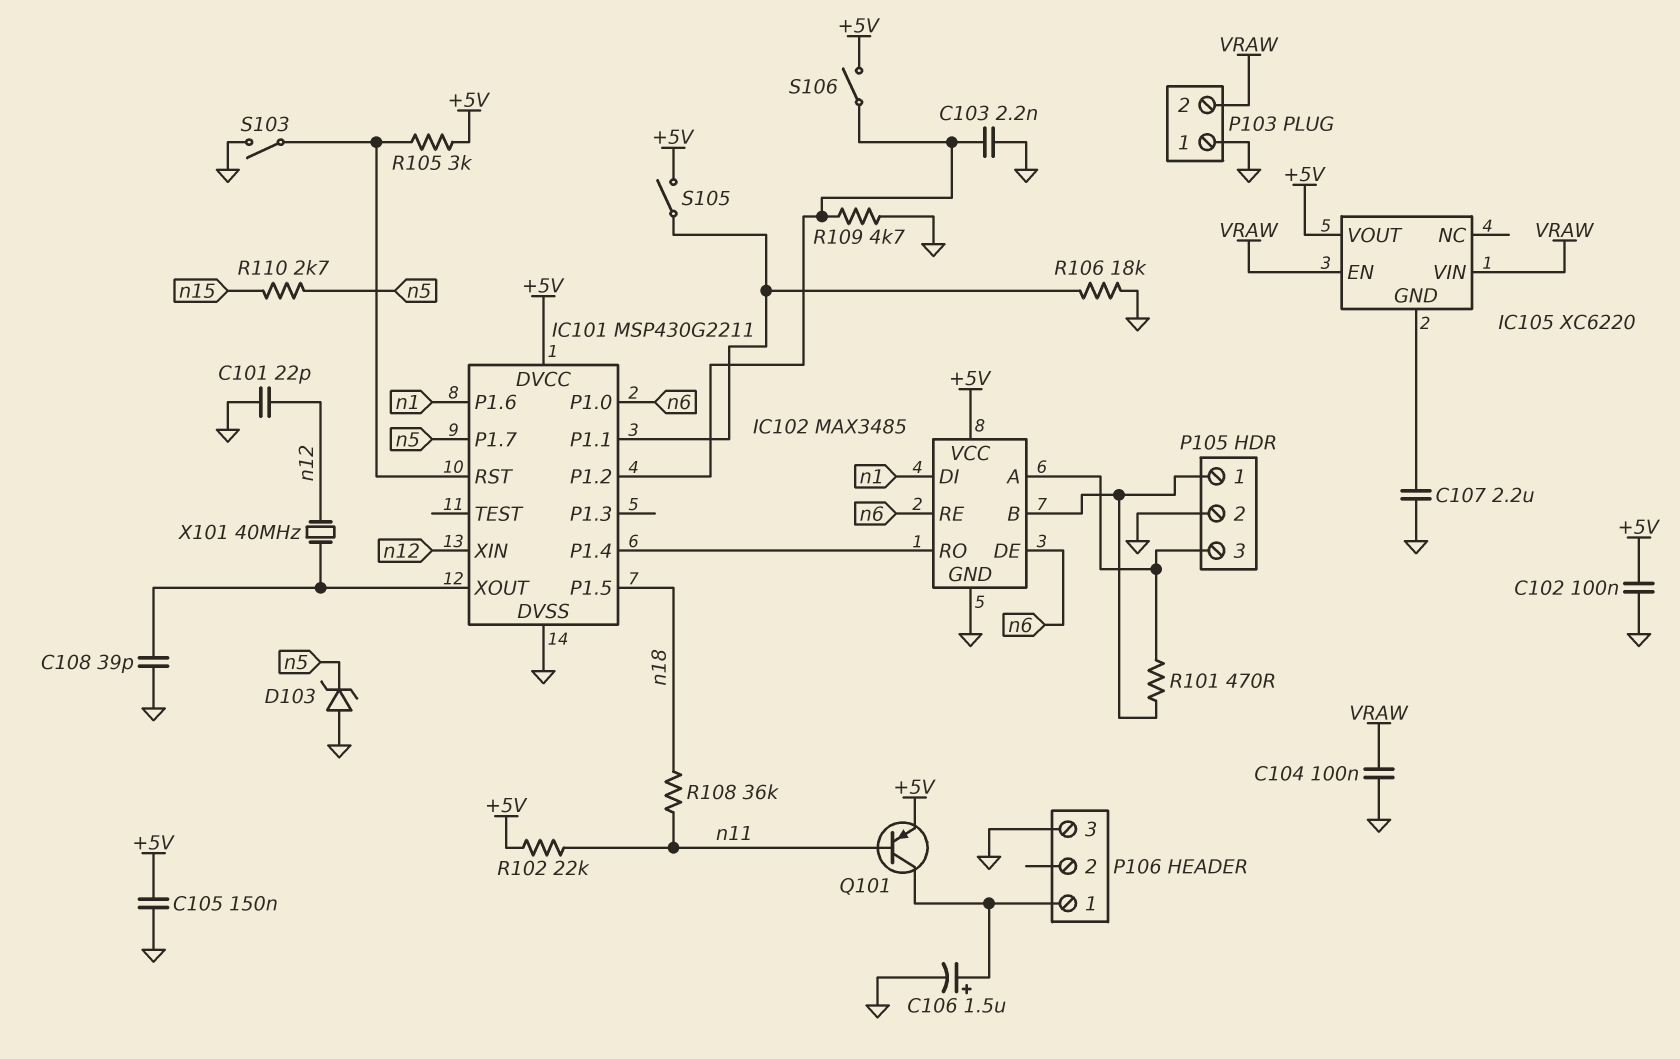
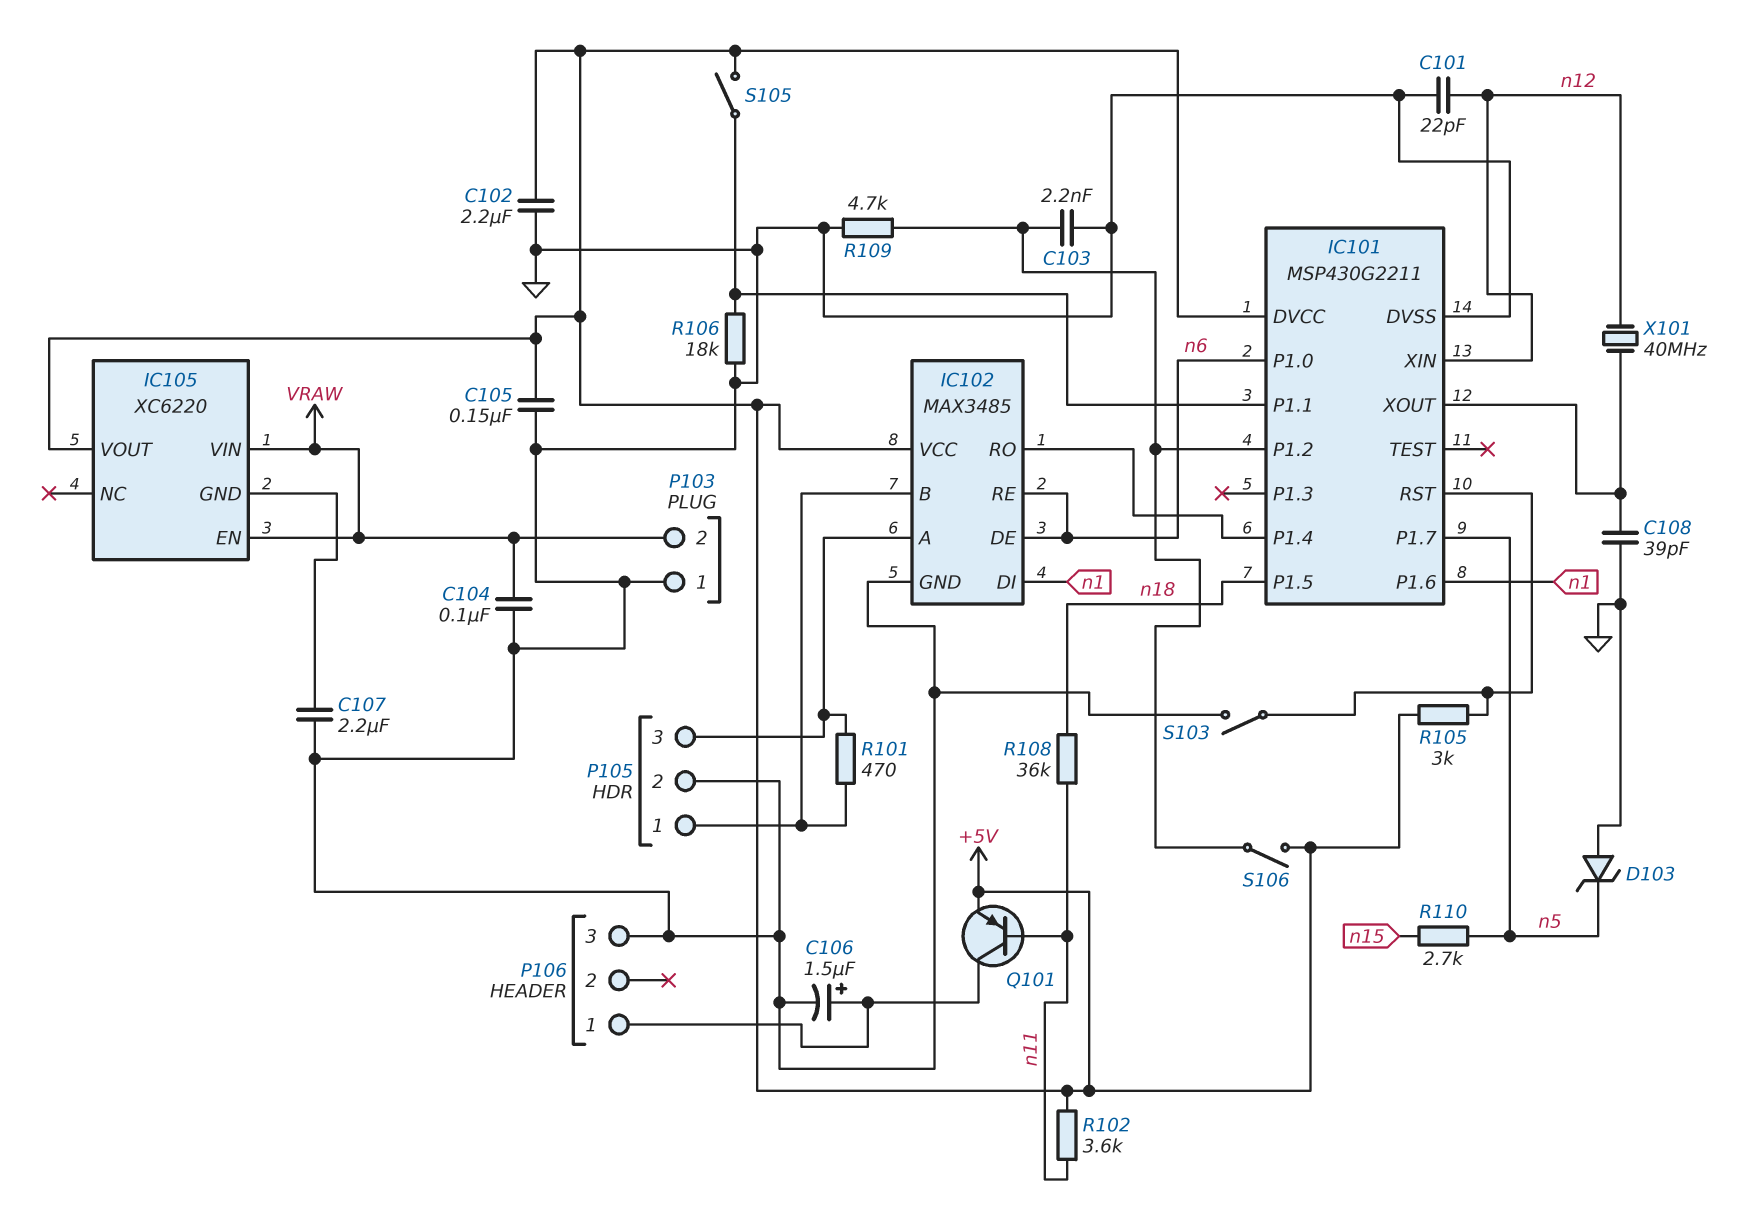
C102: 100nF (+5V, GND) -> 2.2uF (+5V, GND)
R102: 22k (+5V, n11) -> 3.6k (+5V, n11)

